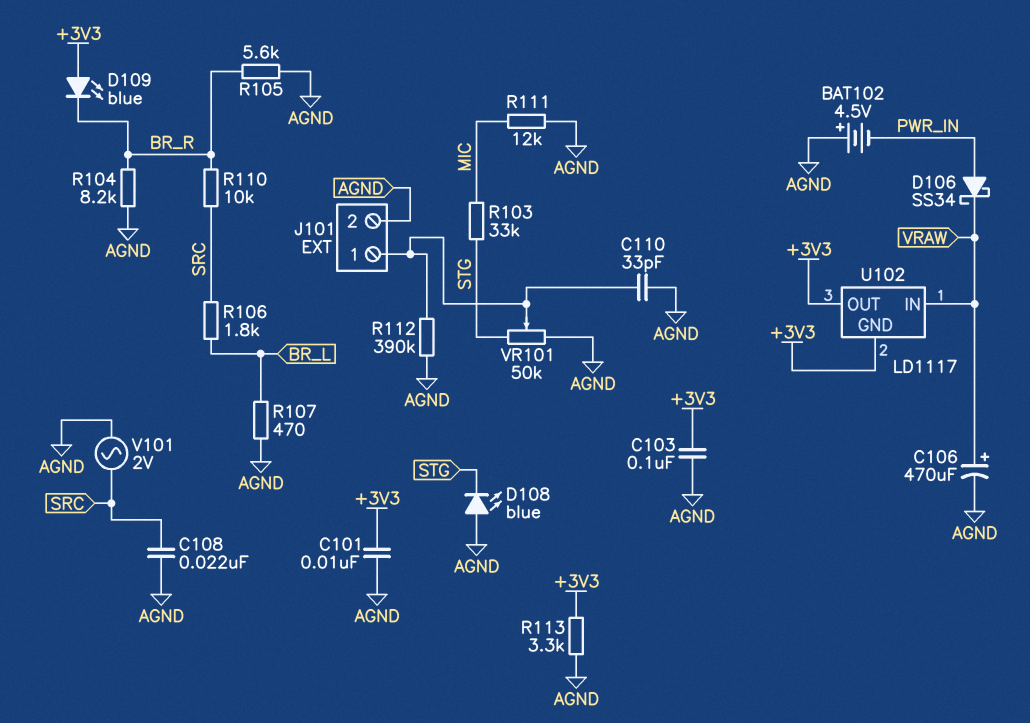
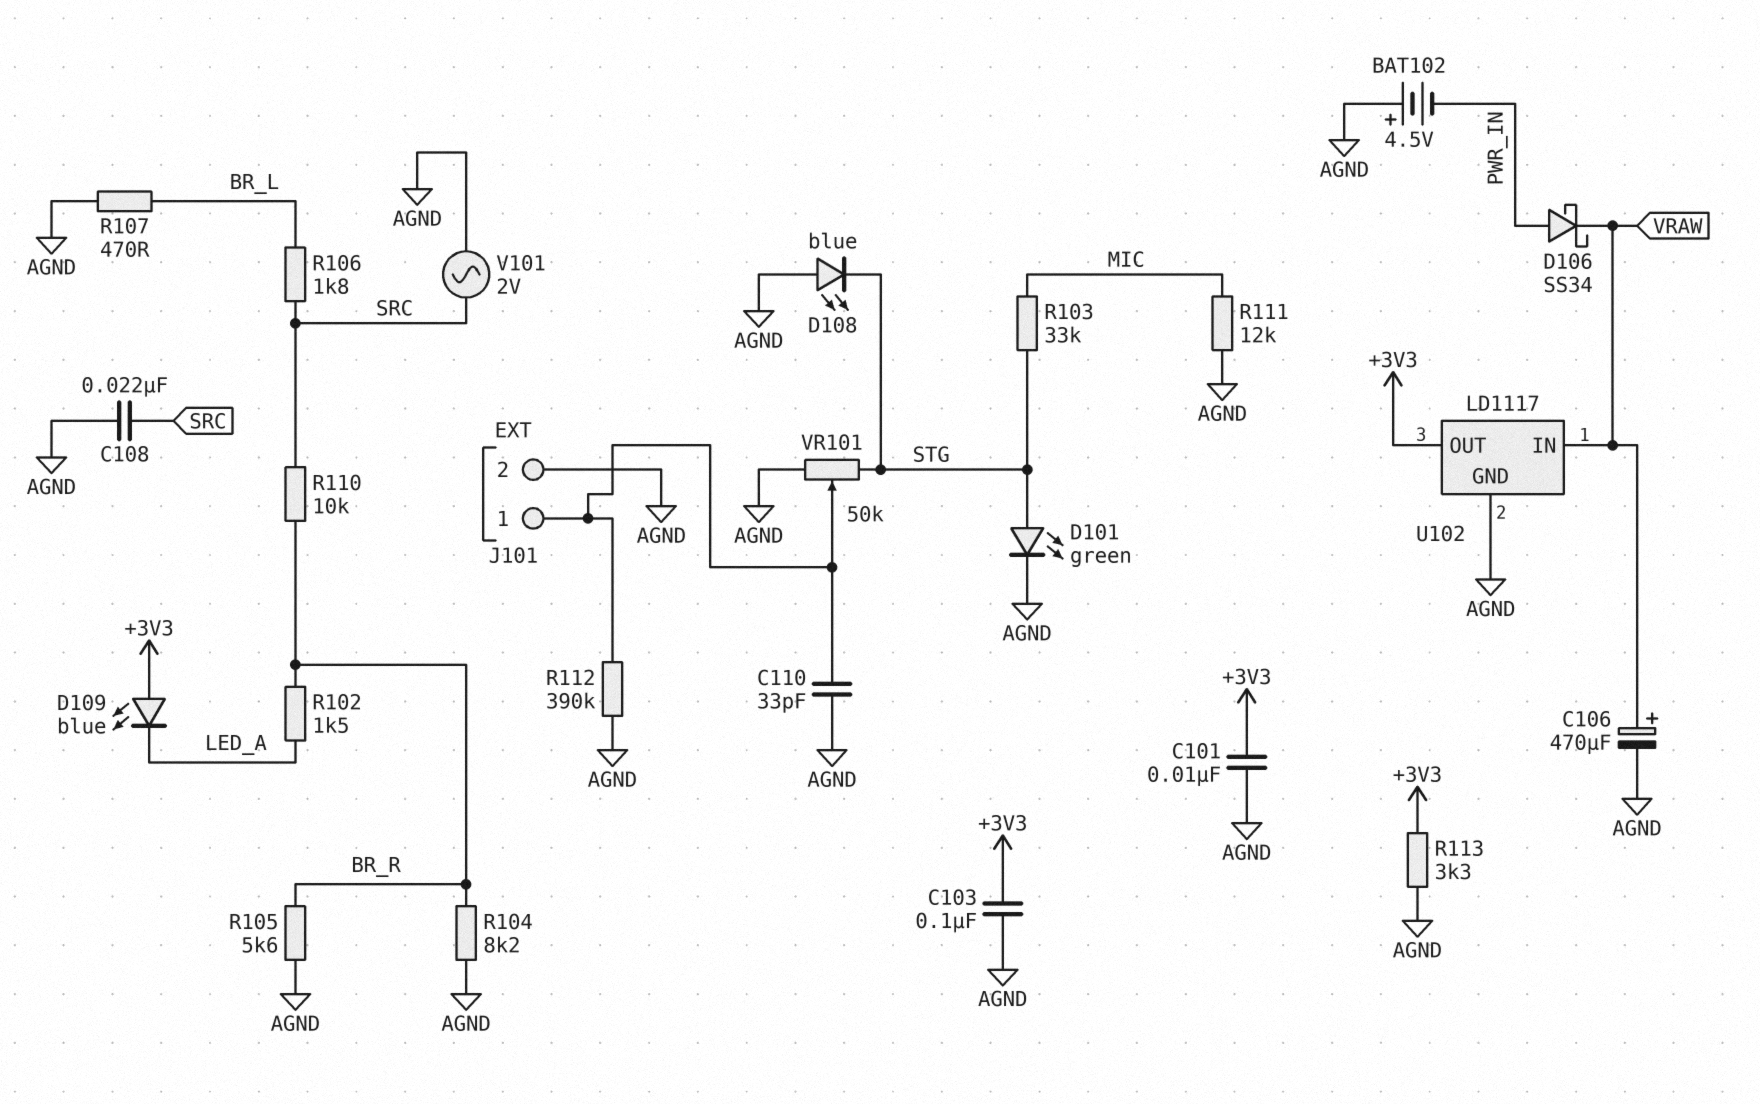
D101: none -> LED green (A STG, K AGND)
D109: LED blue (A +3V3, K BR_R) -> LED blue (A +3V3, K LED_A)
R102: none -> 1.5k (BR_R, LED_A)
U102 pin GND: +3V3 -> AGND

